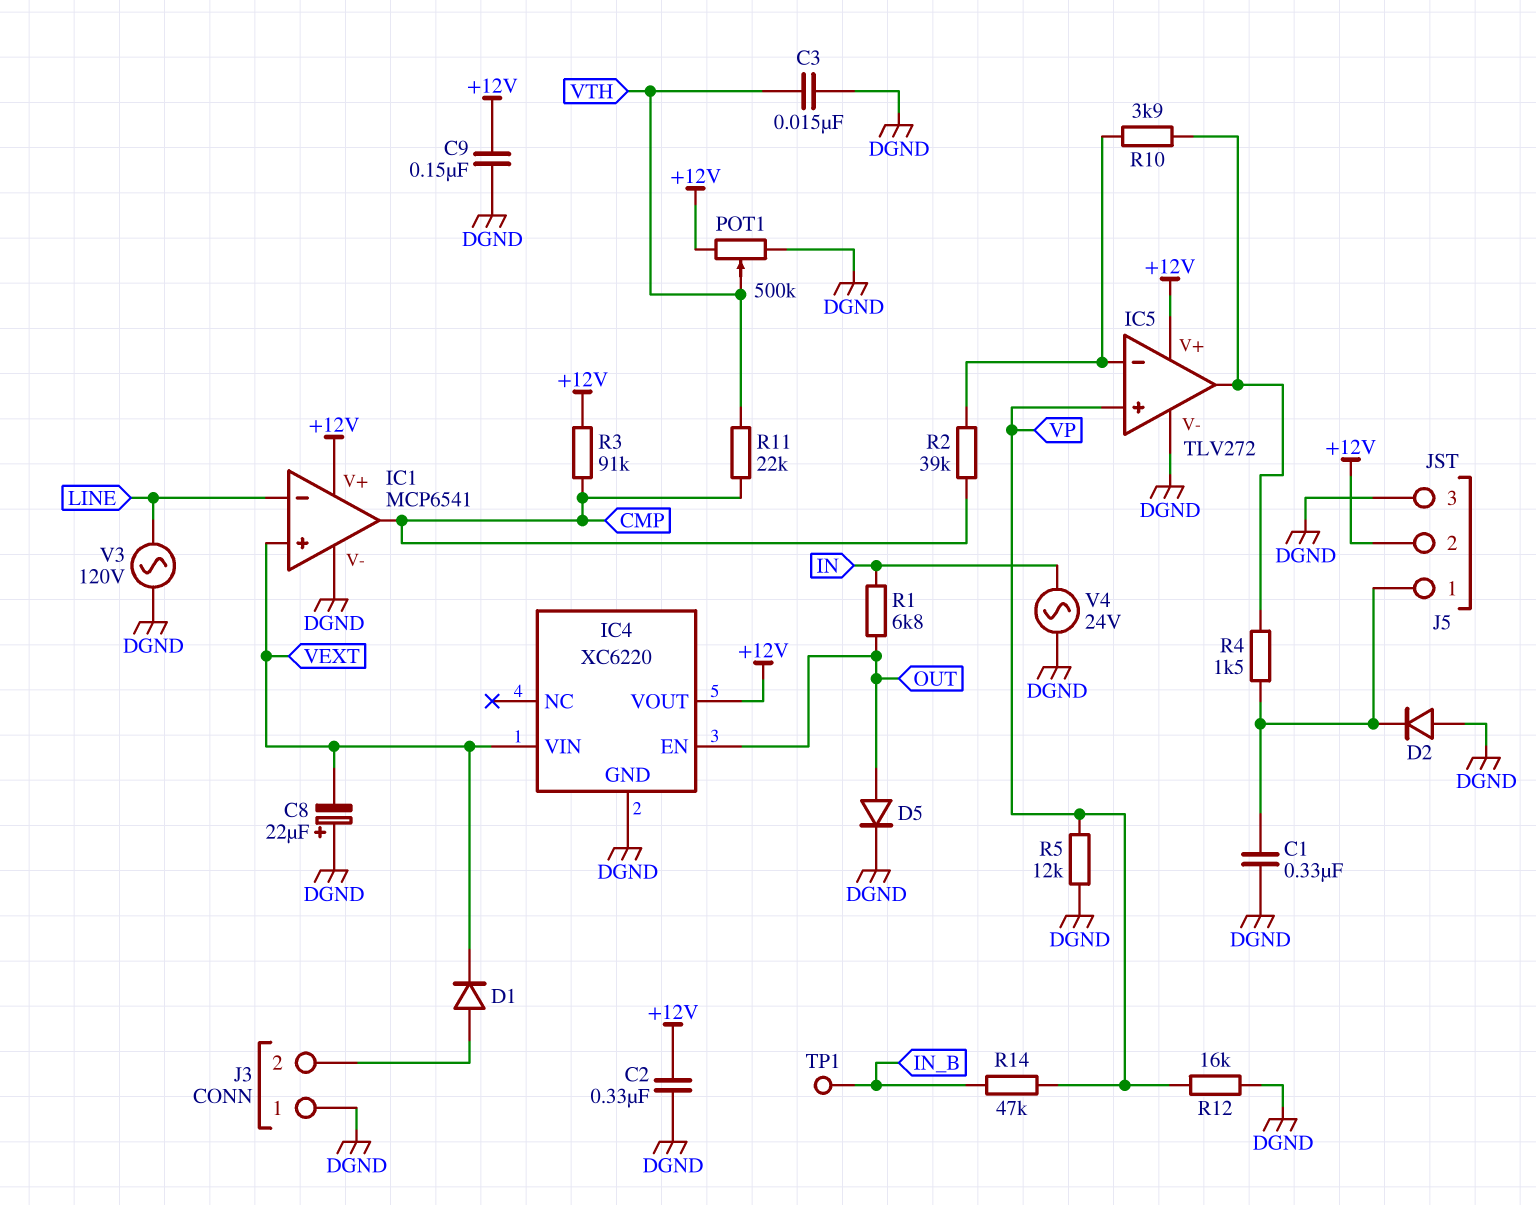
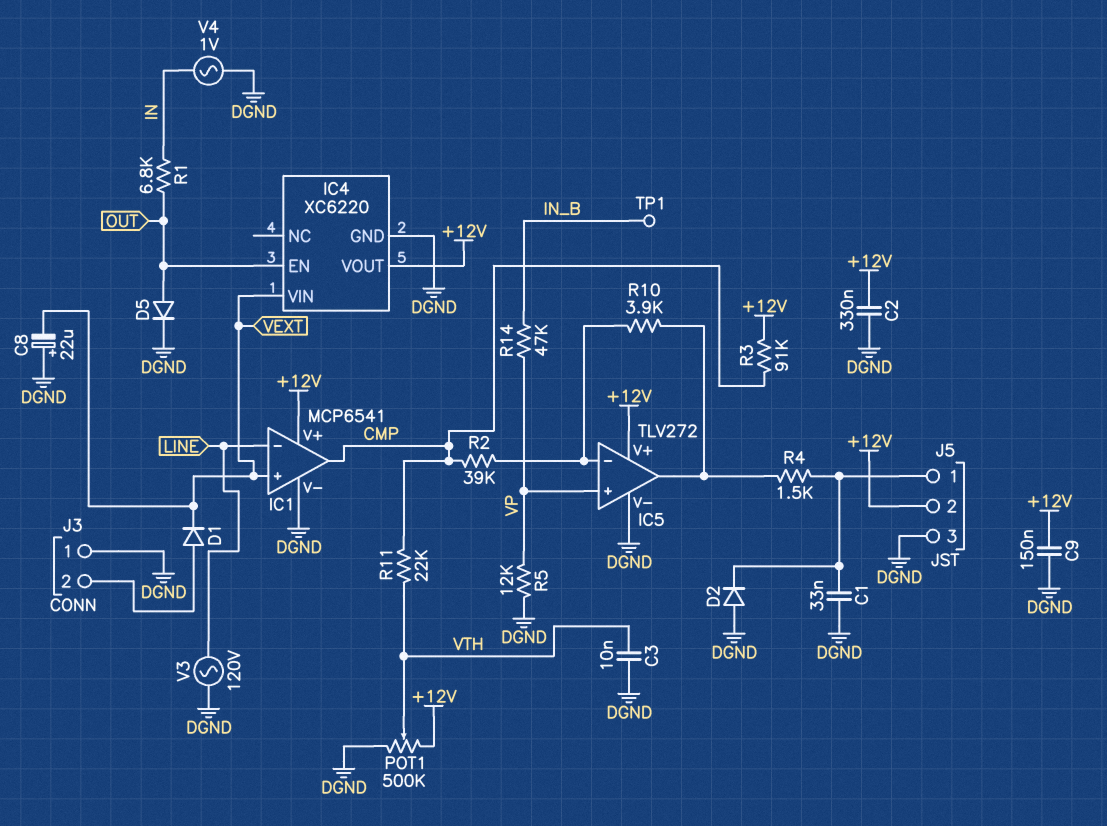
C1: 330nF (DGND, J5/1) -> 33nF (DGND, J5/1)
C3: 15nF (DGND, VTH) -> 10nF (DGND, VTH)
R12: 16k (DGND, VP) -> none
V4: AC 24V (DGND, IN) -> AC 1V (DGND, IN)

